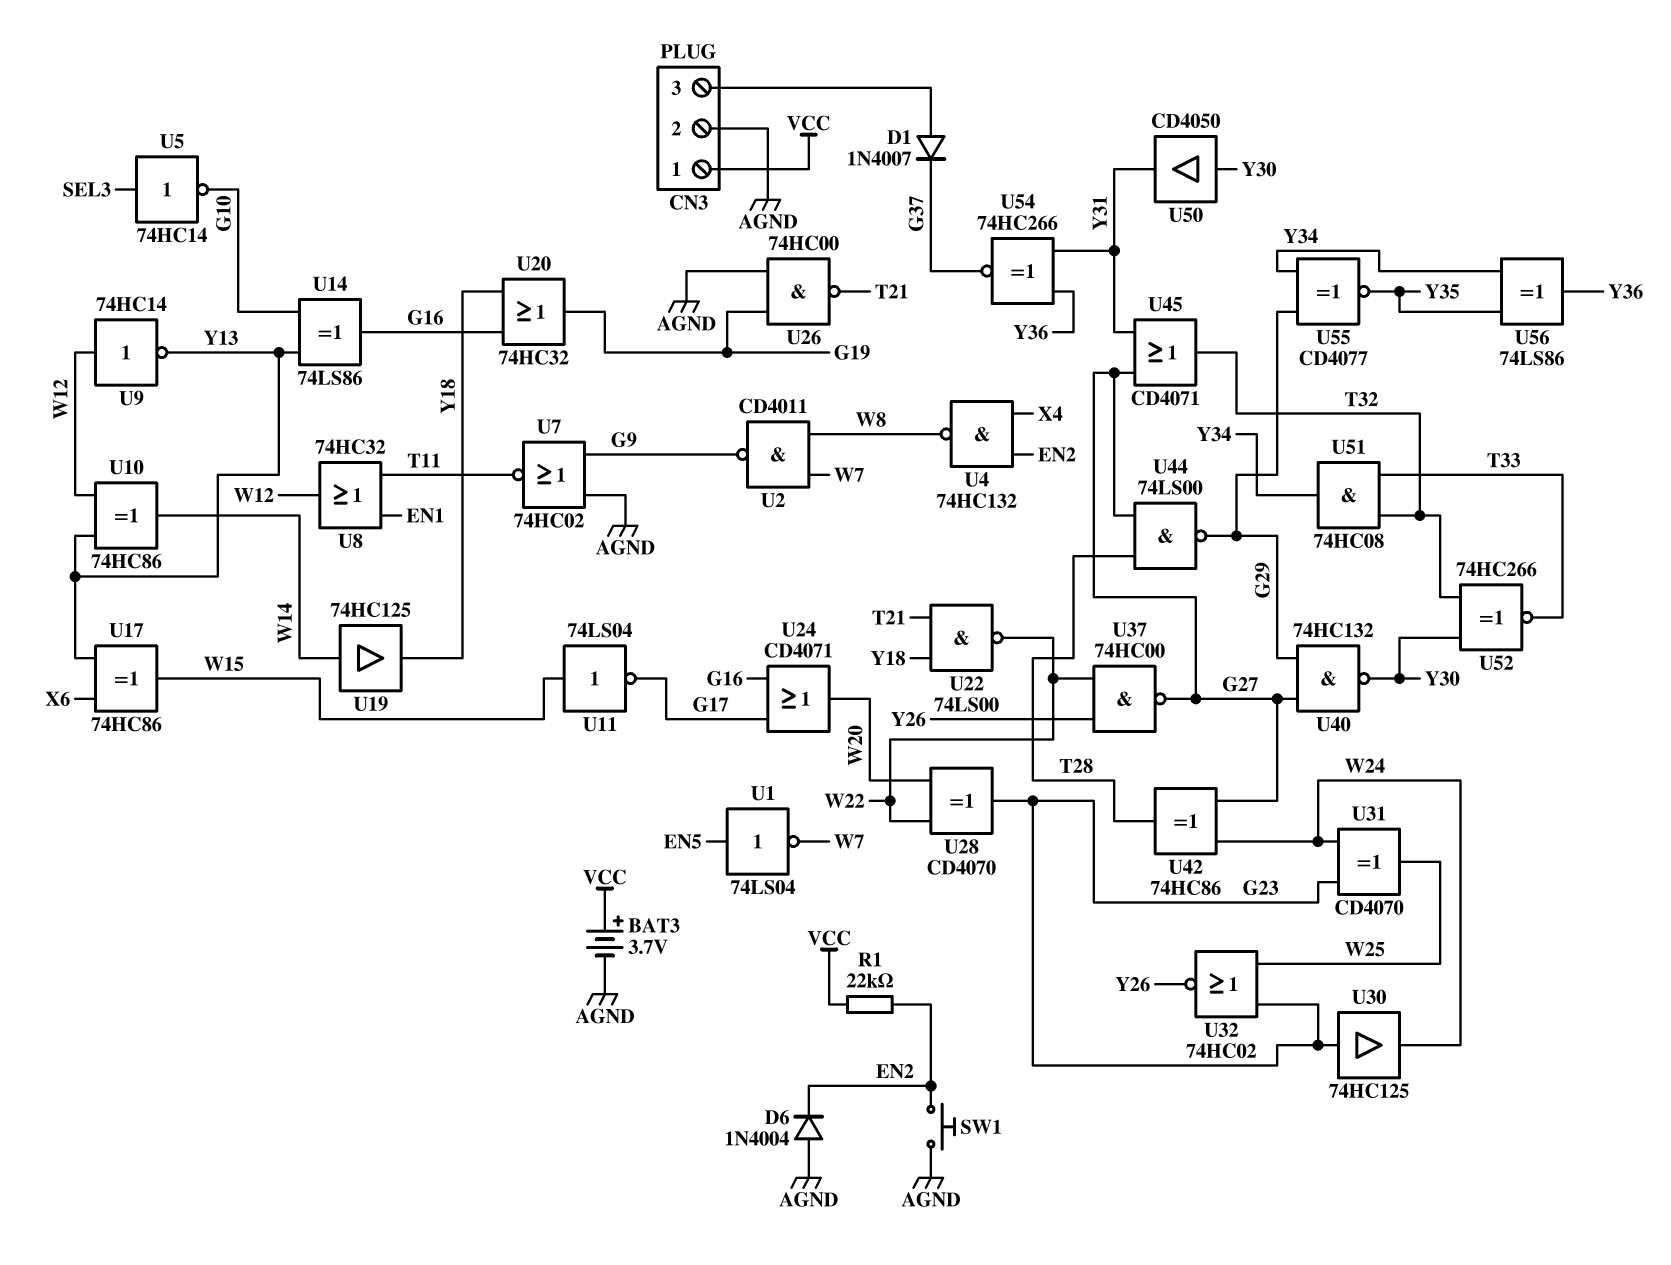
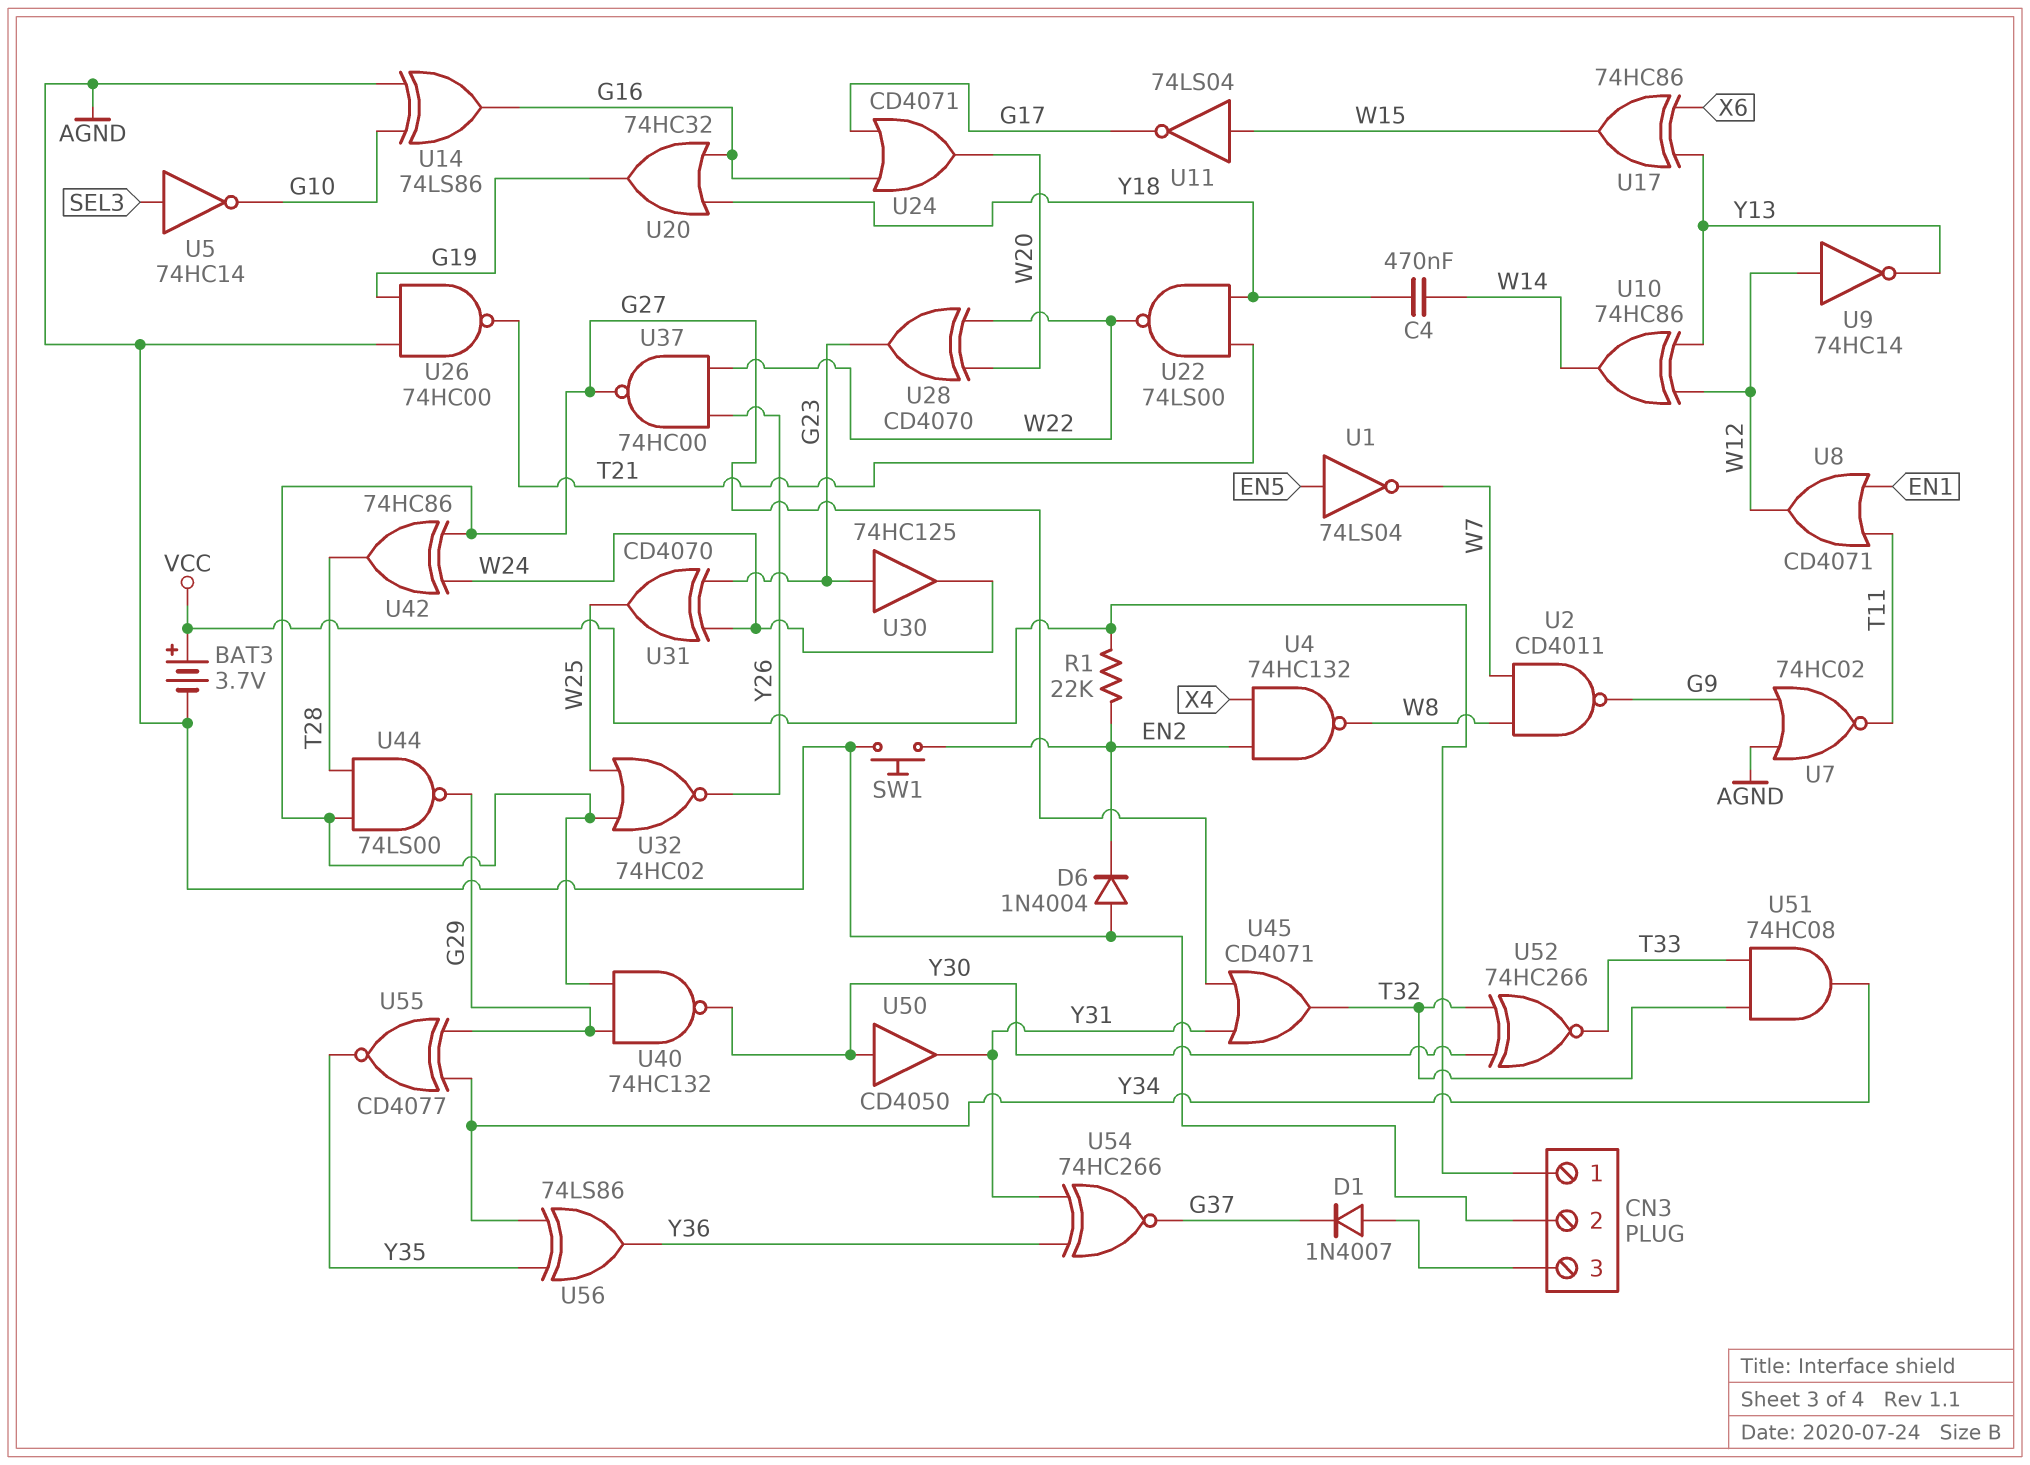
C4: none -> 470nF (W14, Y18)
U8: OR 74HC32 (in EN1, in T11, out W12) -> OR CD4071 (in EN1, in T11, out W12)
U14: XOR 74LS86 (in G10, in Y13, out G16) -> XOR 74LS86 (in AGND, in G10, out G16)
U19: buffer 74HC125 (in W14, out Y18) -> none
U32: NOR 74HC02 (in G23, in W25, out Y26) -> NOR 74HC02 (in G27, in W25, out Y26)

